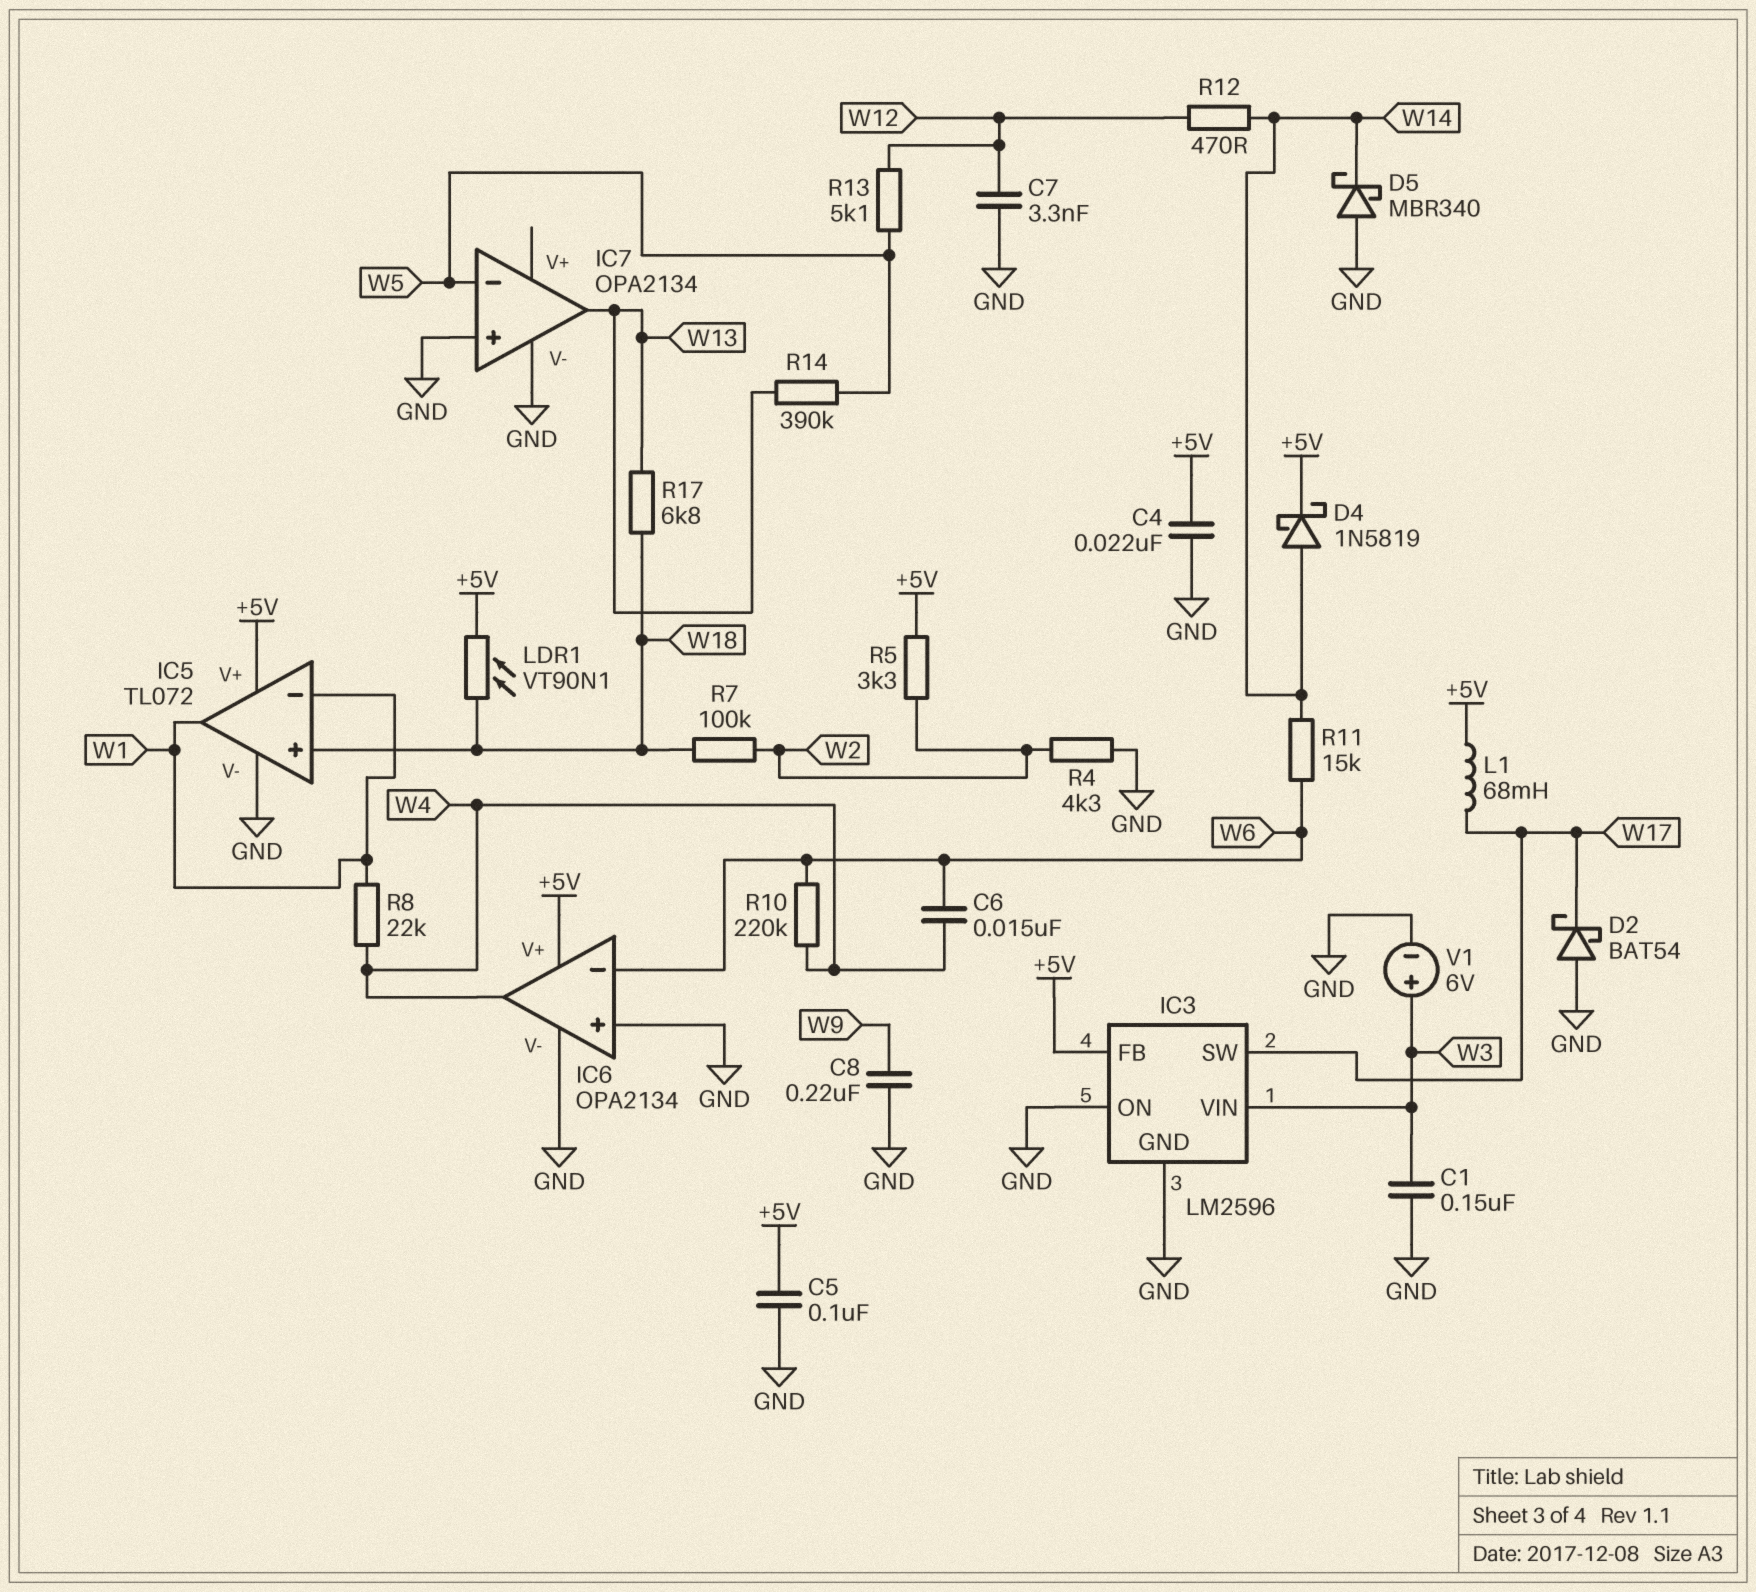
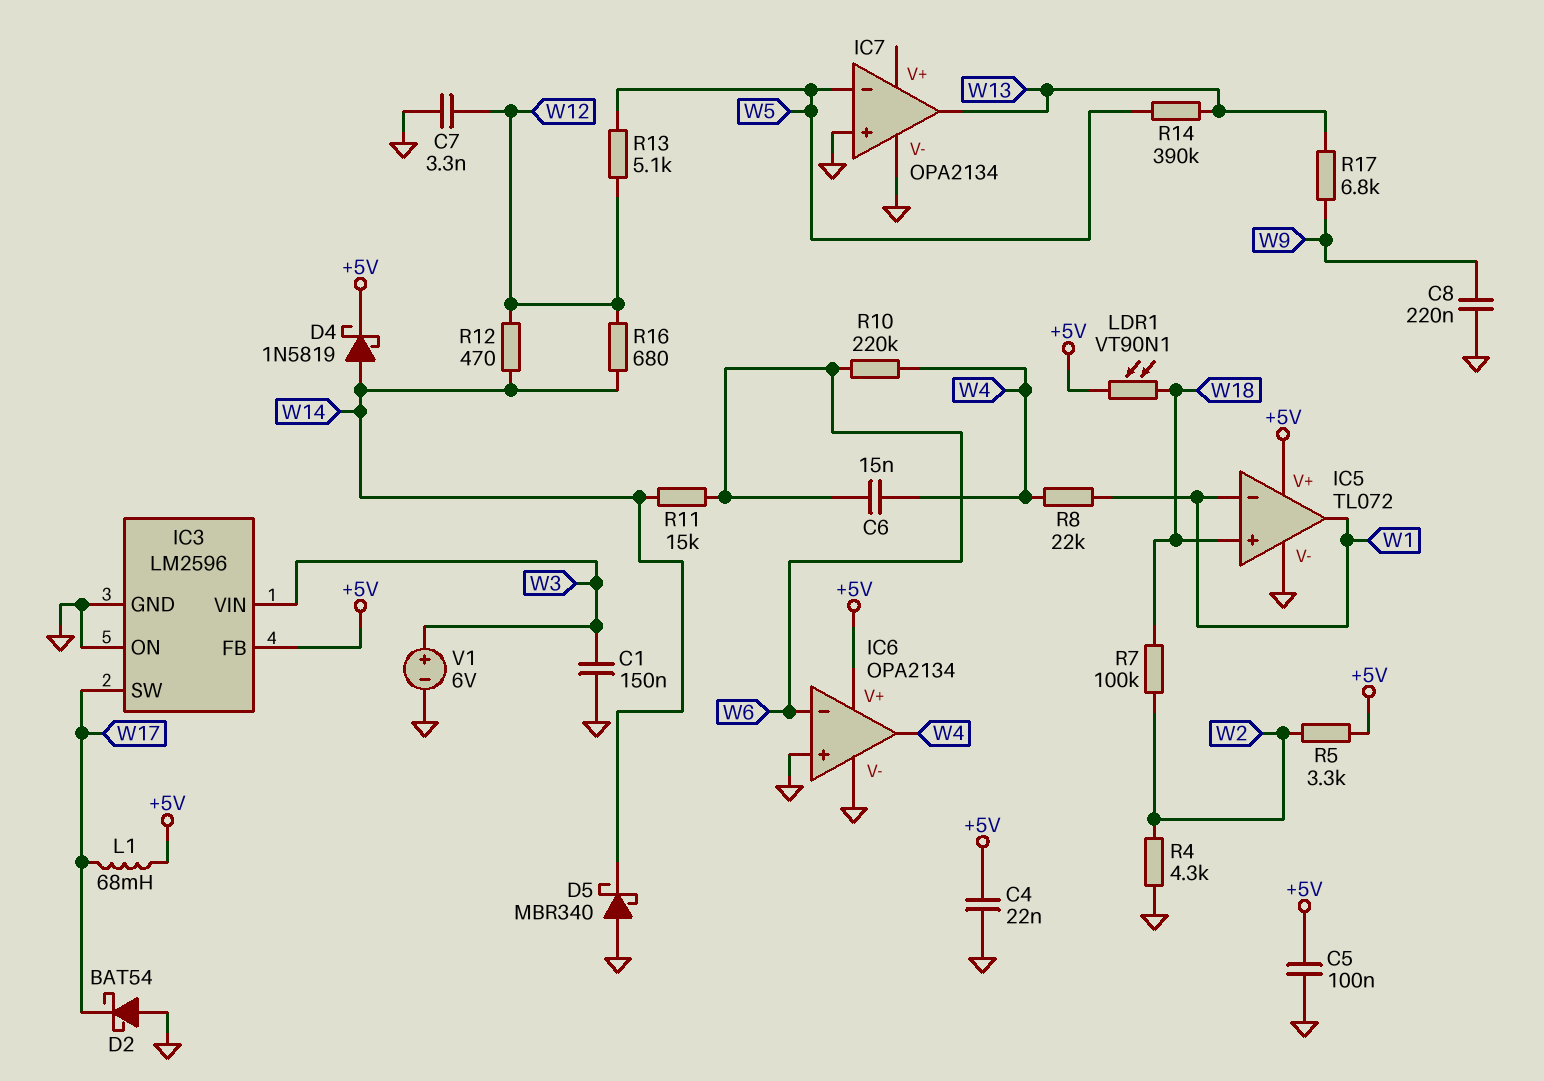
R16: none -> 680 (W12, W14)
R17: 6.8k (W13, W18) -> 6.8k (W9, W13)

